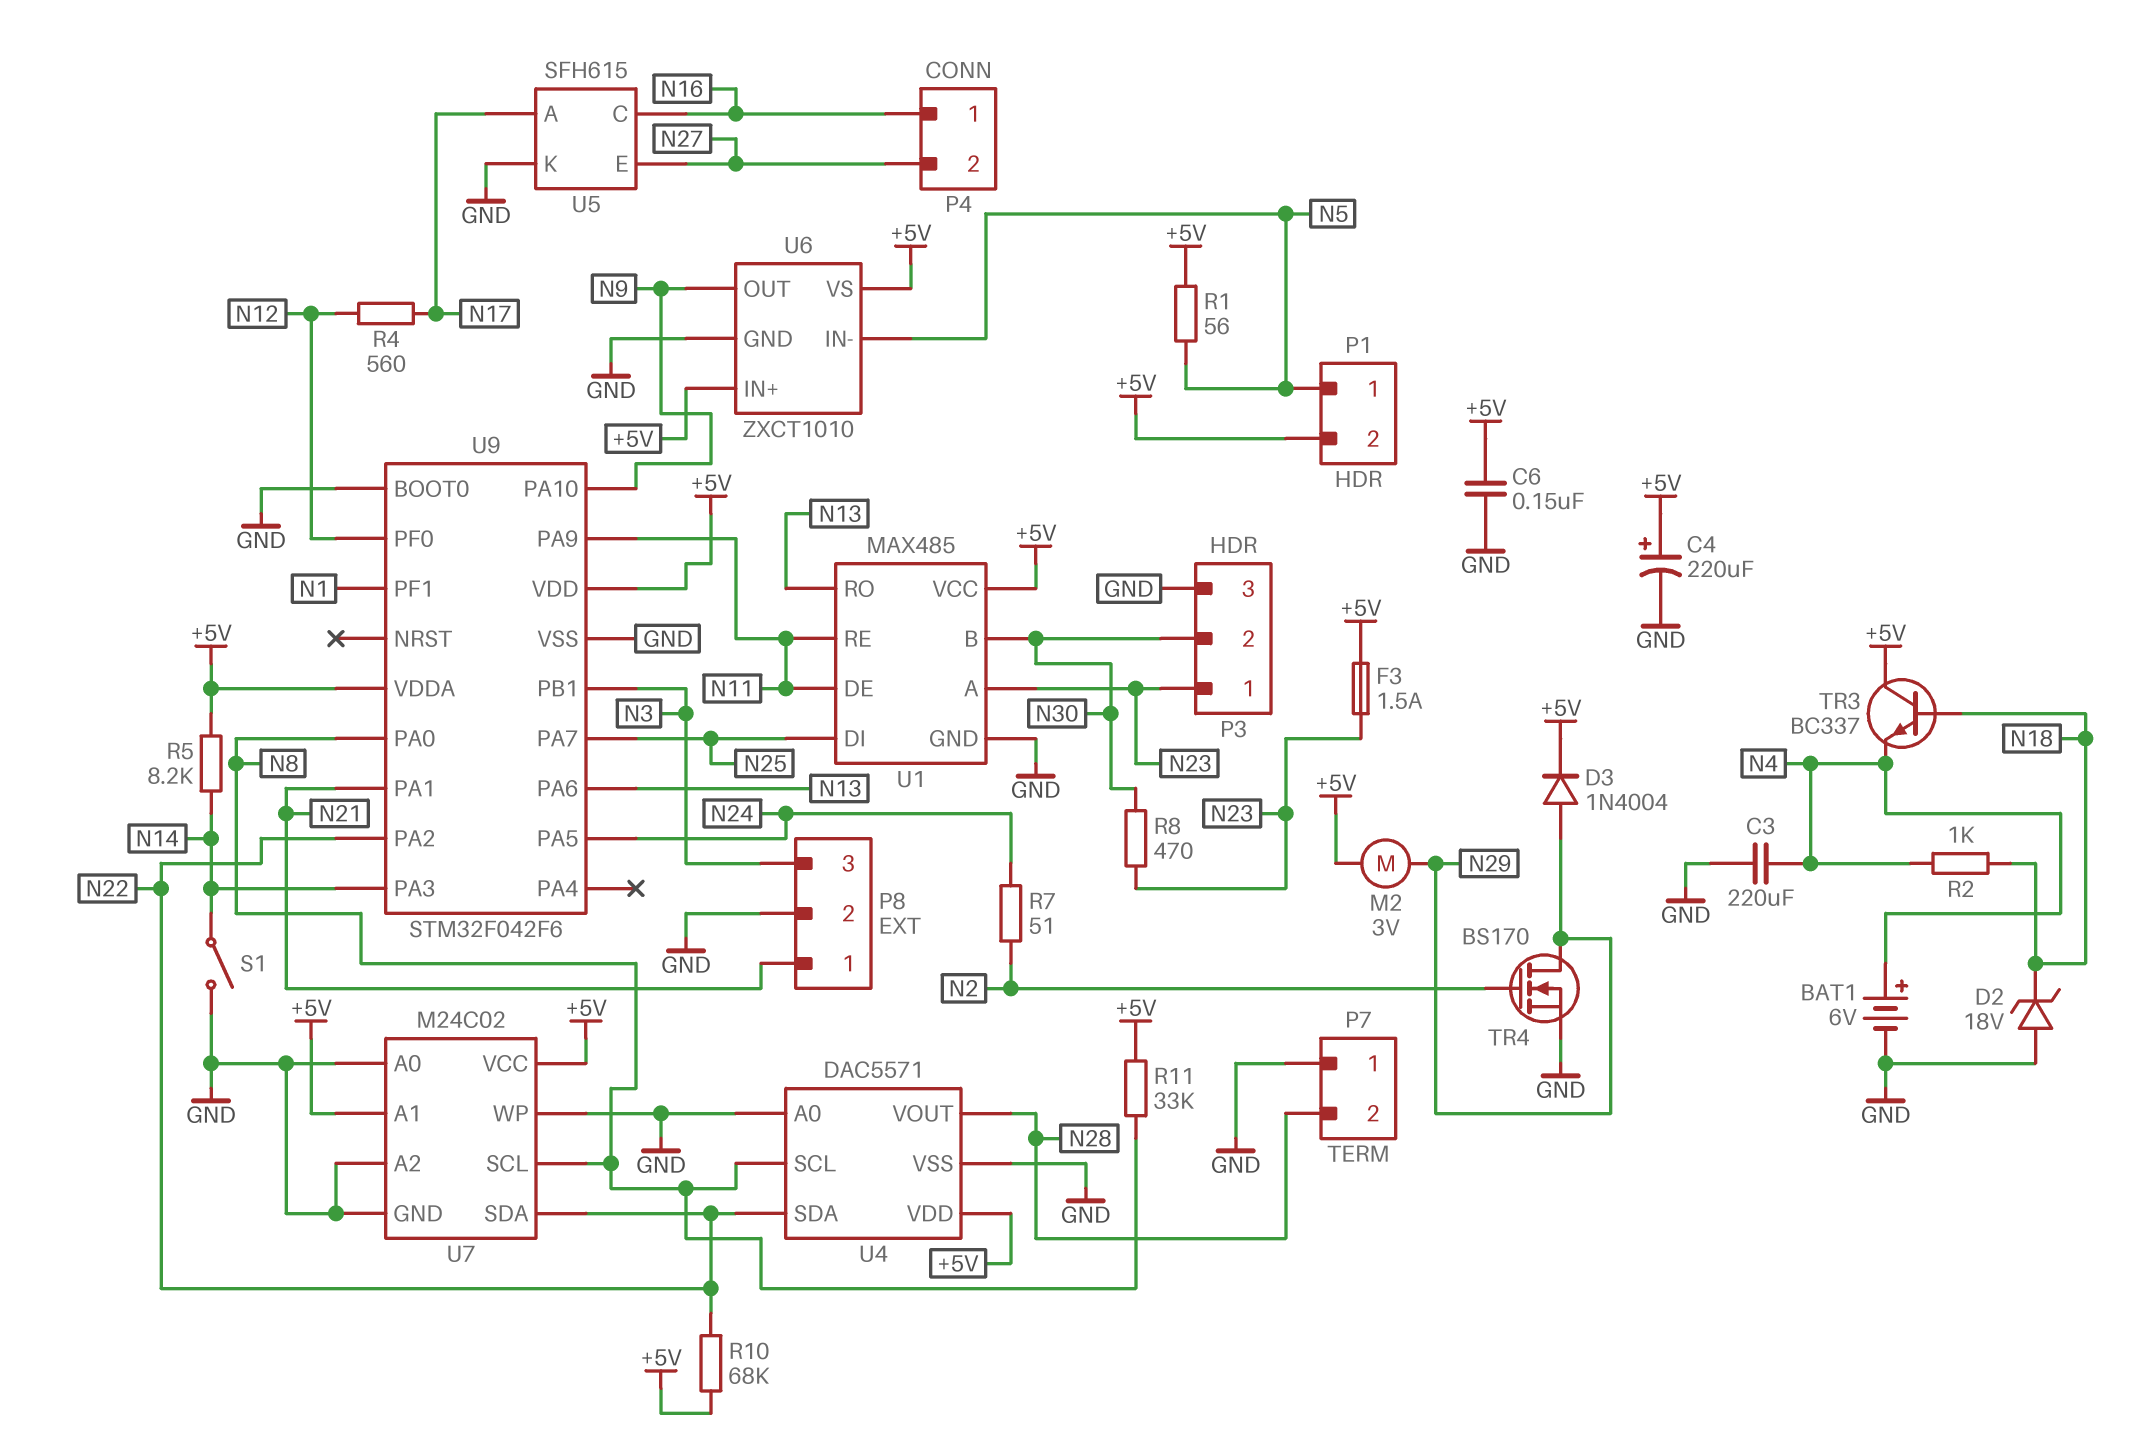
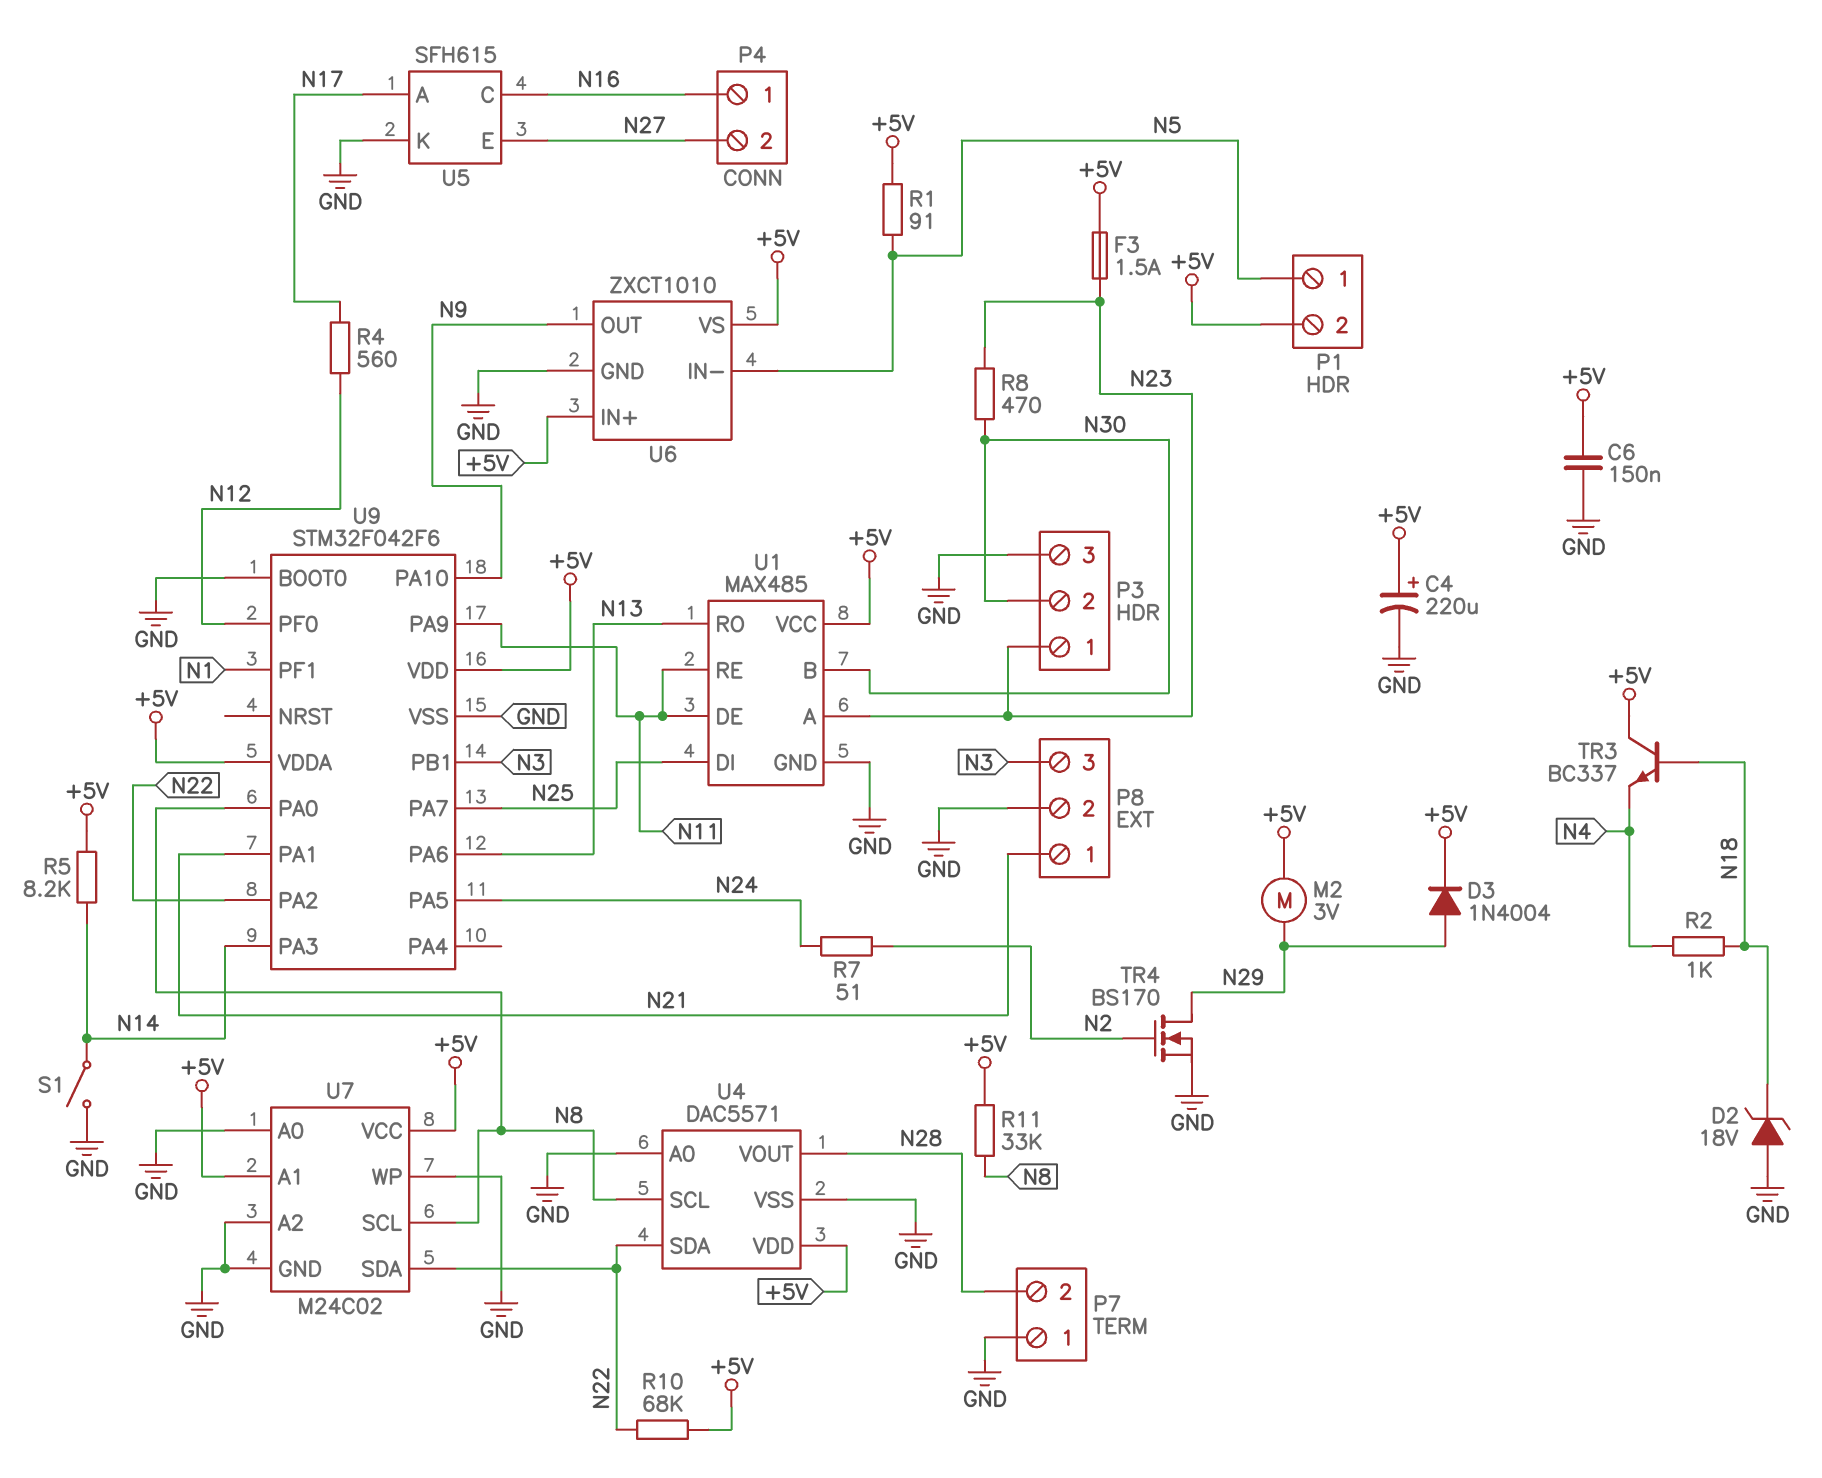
BAT1: 6V (plus N4, minus GND) -> none
C3: 220uF (GND, N4) -> none
R1: 56 (+5V, N5) -> 91 (+5V, N5)

